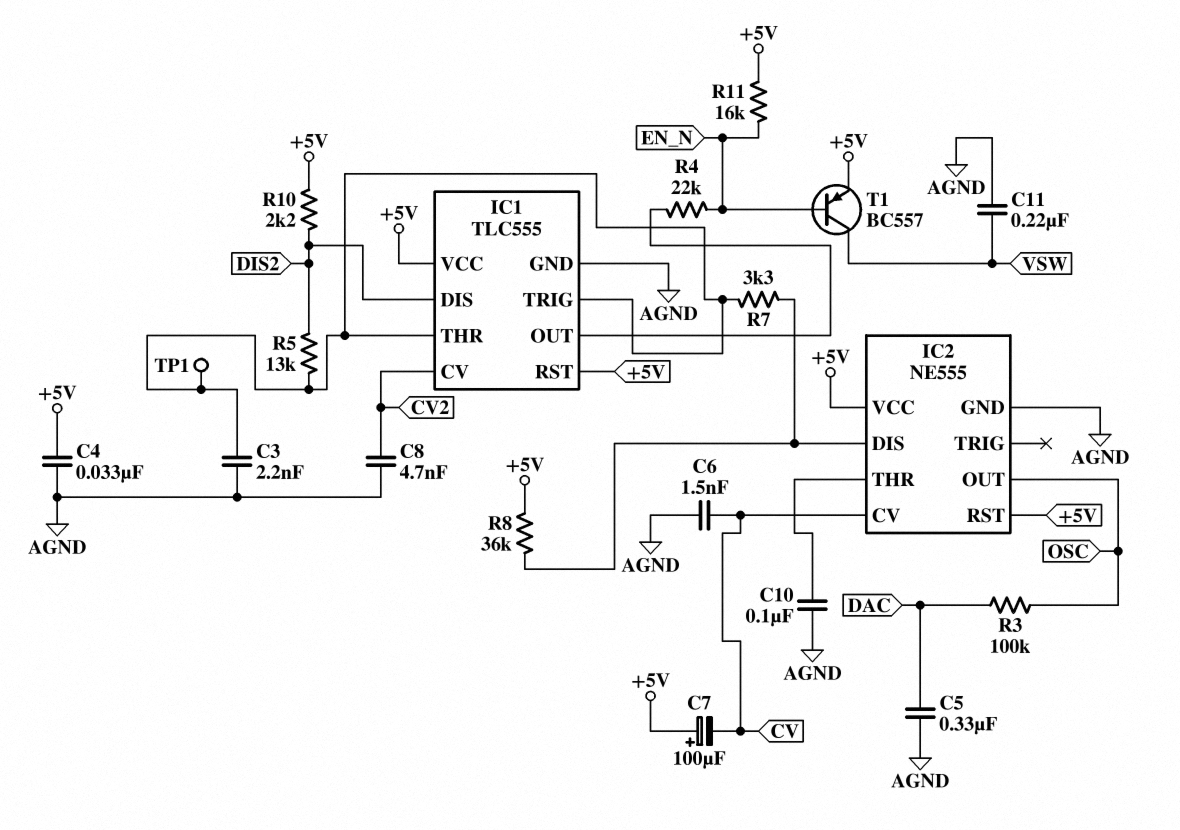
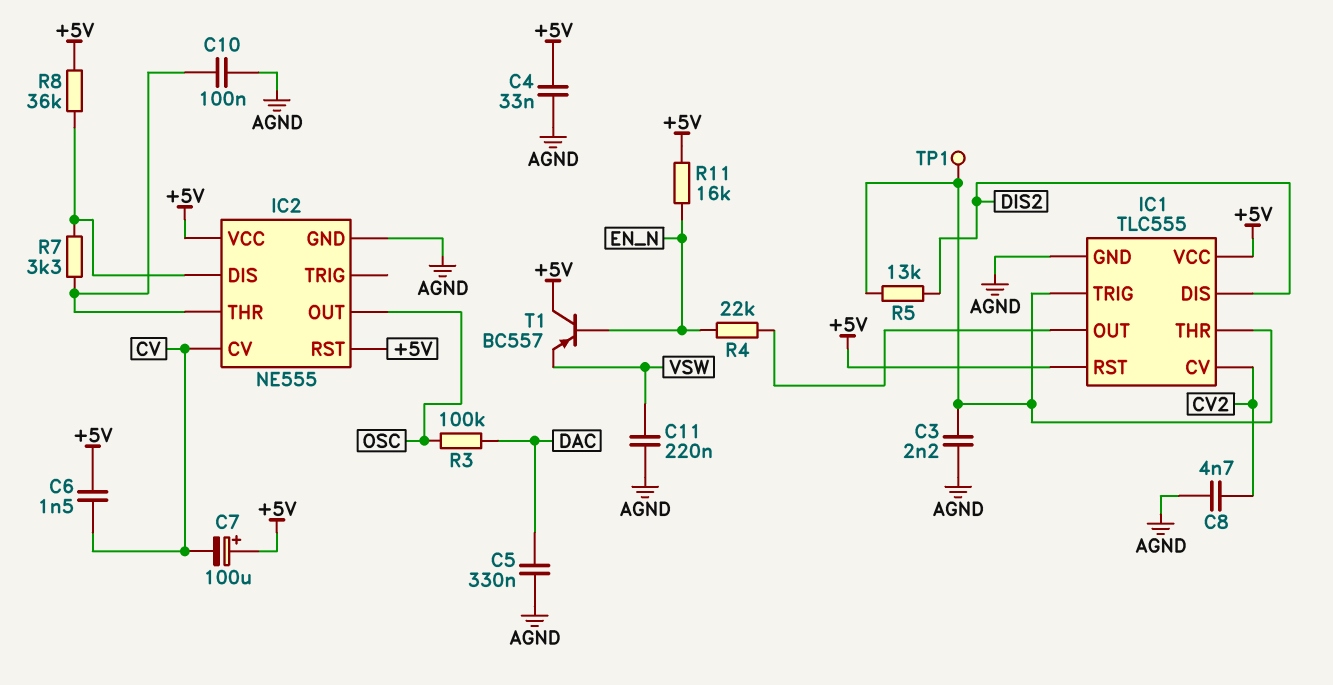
C6: 1.5nF (AGND, CV) -> 1.5nF (+5V, CV)
R7: 3.3k (IC1/THR, IC2/DIS) -> 3.3k (IC2/DIS, IC2/THR)
R10: 2.2k (+5V, DIS2) -> none
T1: PNP BC557 (B EN_N, C VSW, E +5V) -> PNP BC557 (B EN_N, C +5V, E VSW)

